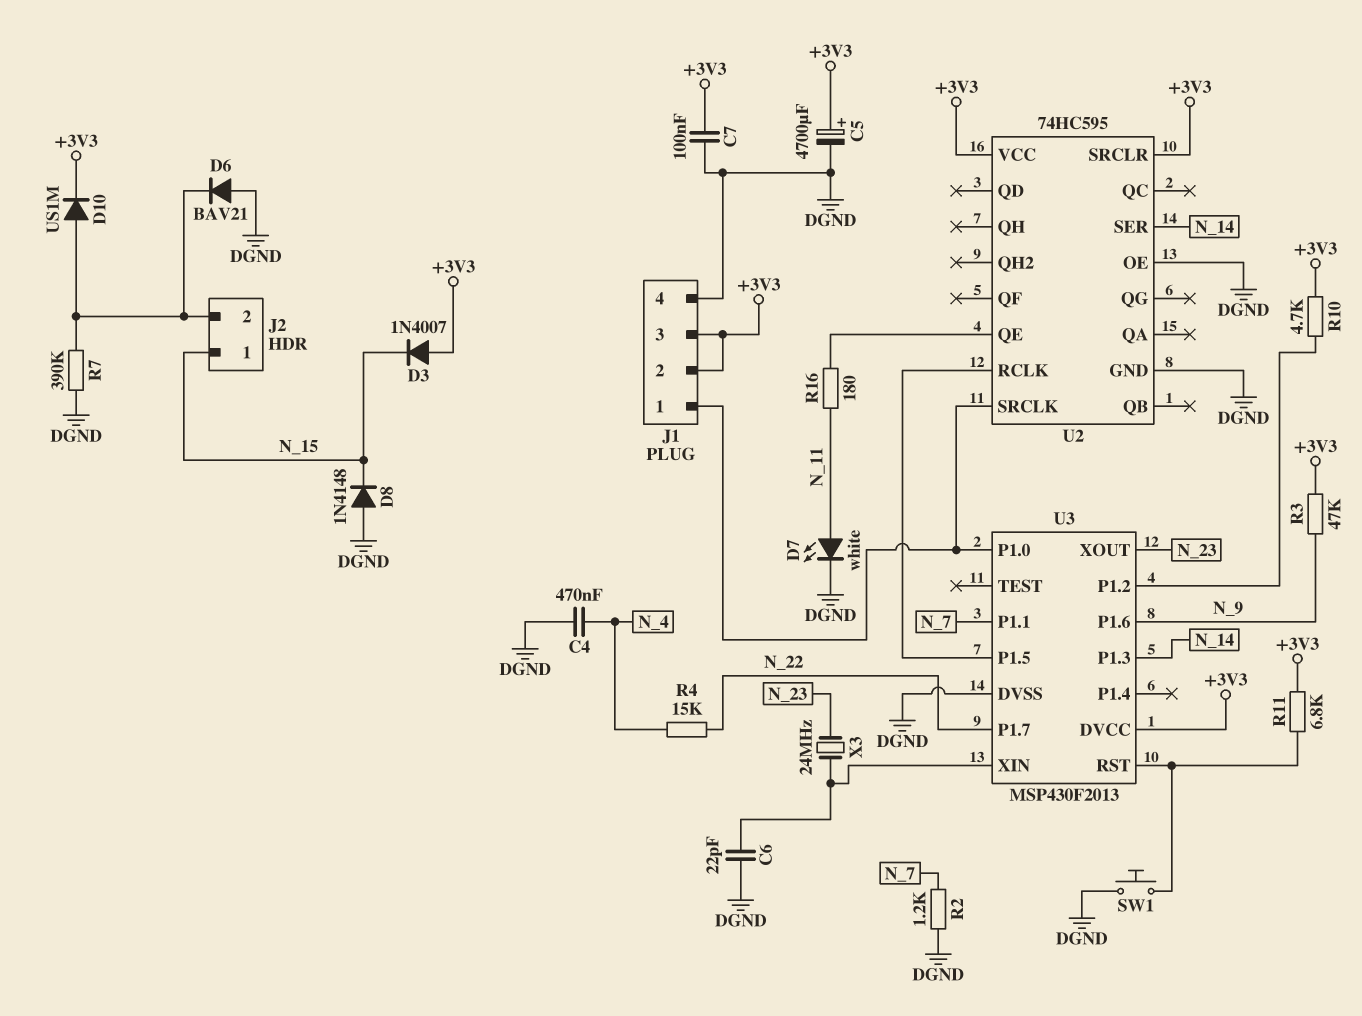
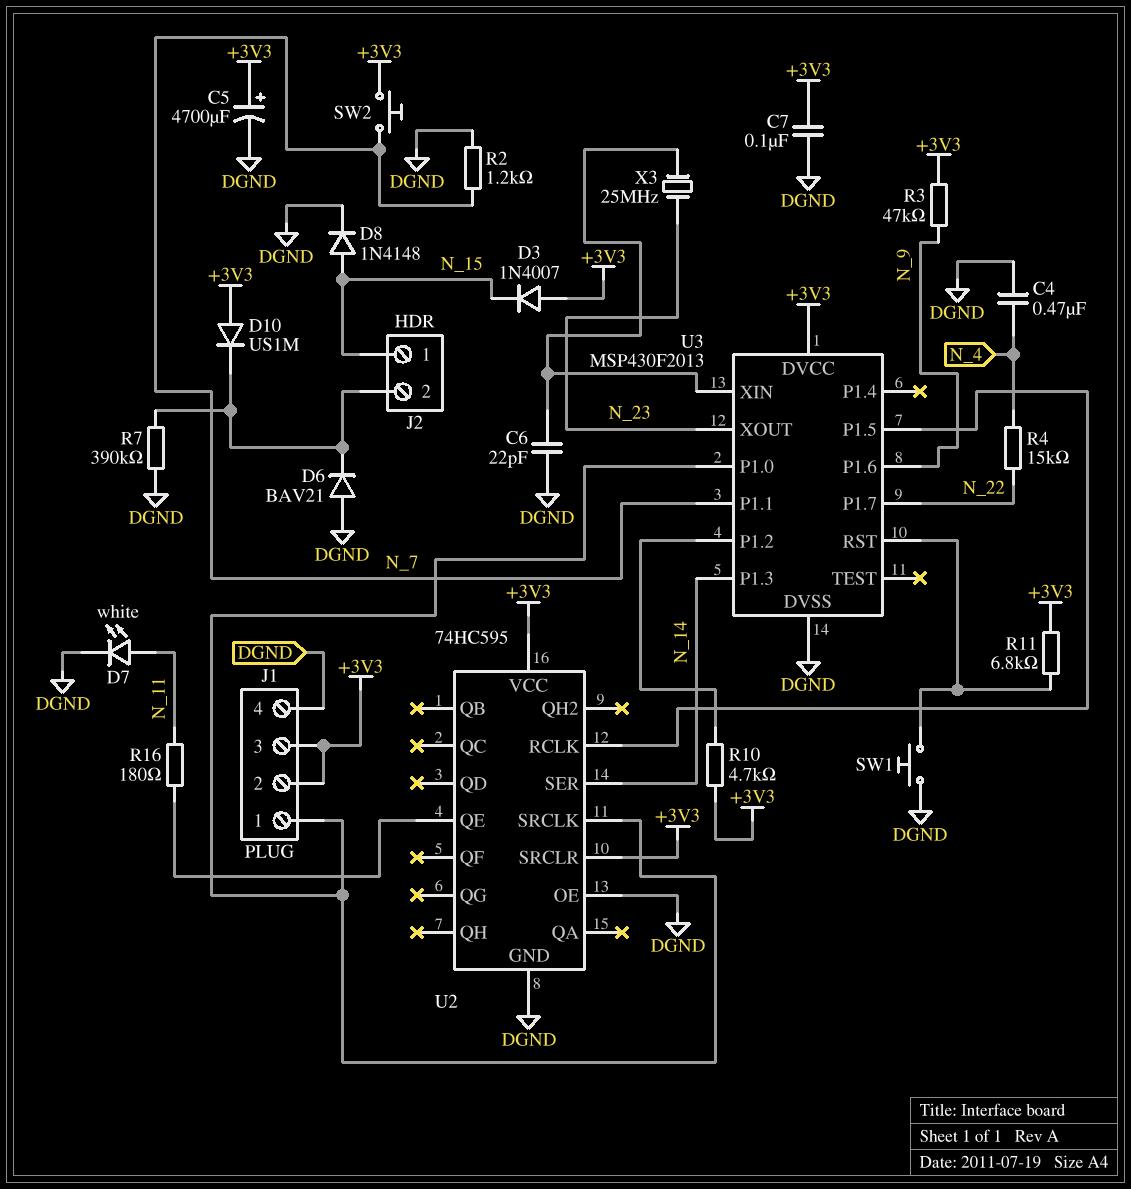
D8: diode 1N4148 (A DGND, K N_15) -> diode 1N4148 (A N_15, K DGND)
D10: diode US1M (A J2/2, K +3V3) -> diode US1M (A +3V3, K J2/2)
SW2: none -> button (+3V3, N_7)
X3: 24MHz (N_23, U3/XIN) -> 25MHz (N_23, U3/XIN)

